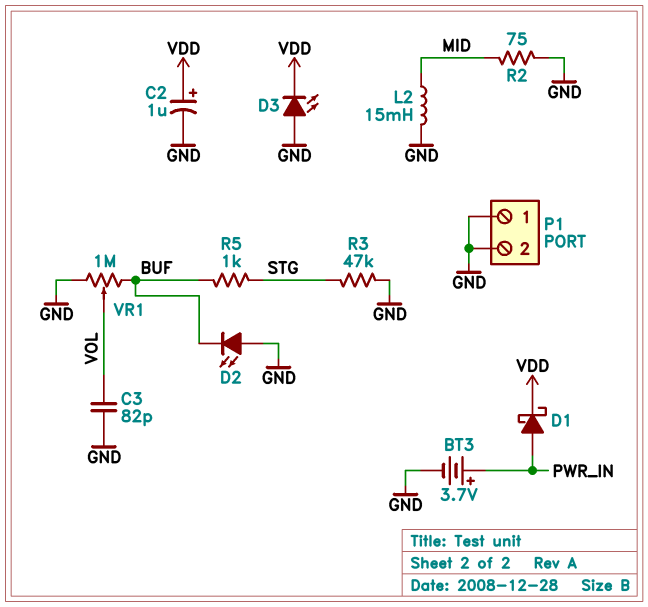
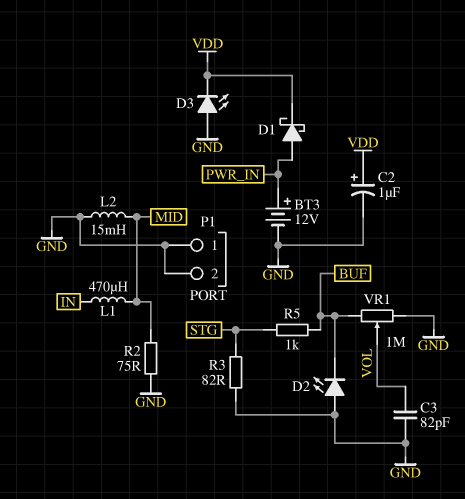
BT3: 3.7V (plus PWR_IN, minus GND) -> 12V (plus PWR_IN, minus GND)
L1: none -> 470uH (IN, MID)
R3: 47k (GND, STG) -> 82 (GND, STG)

